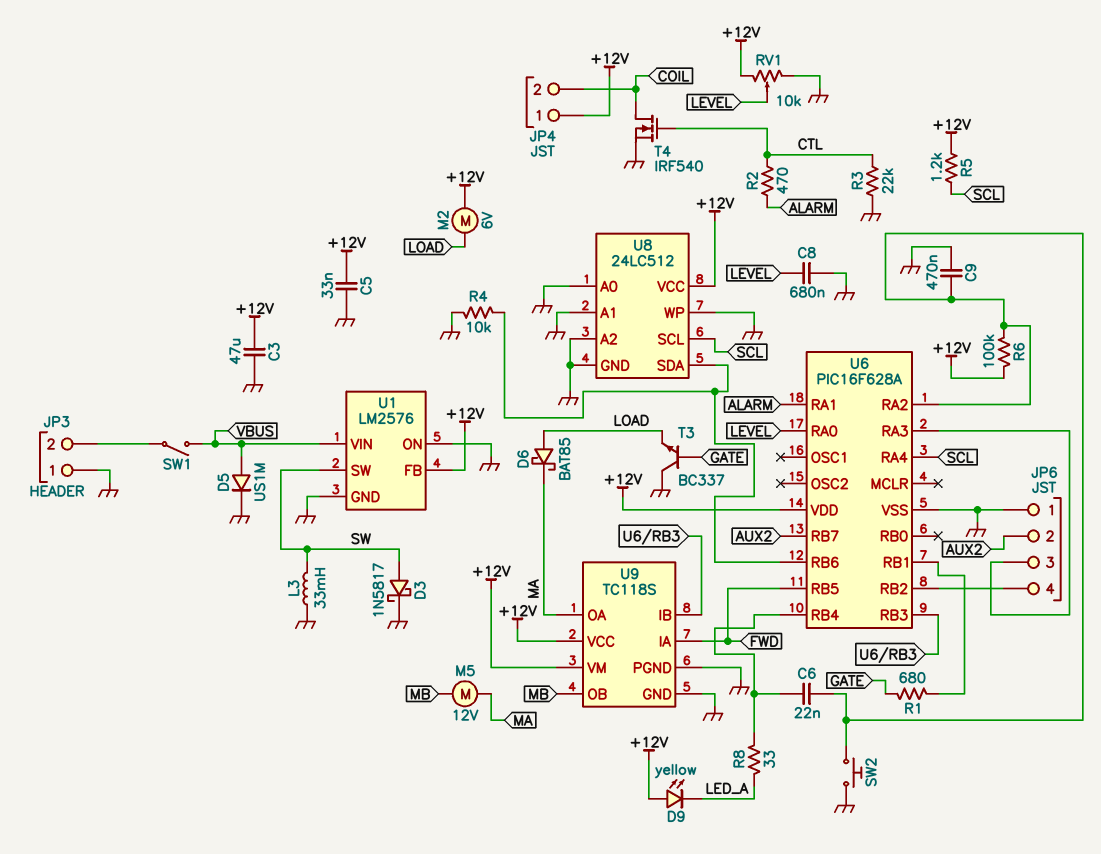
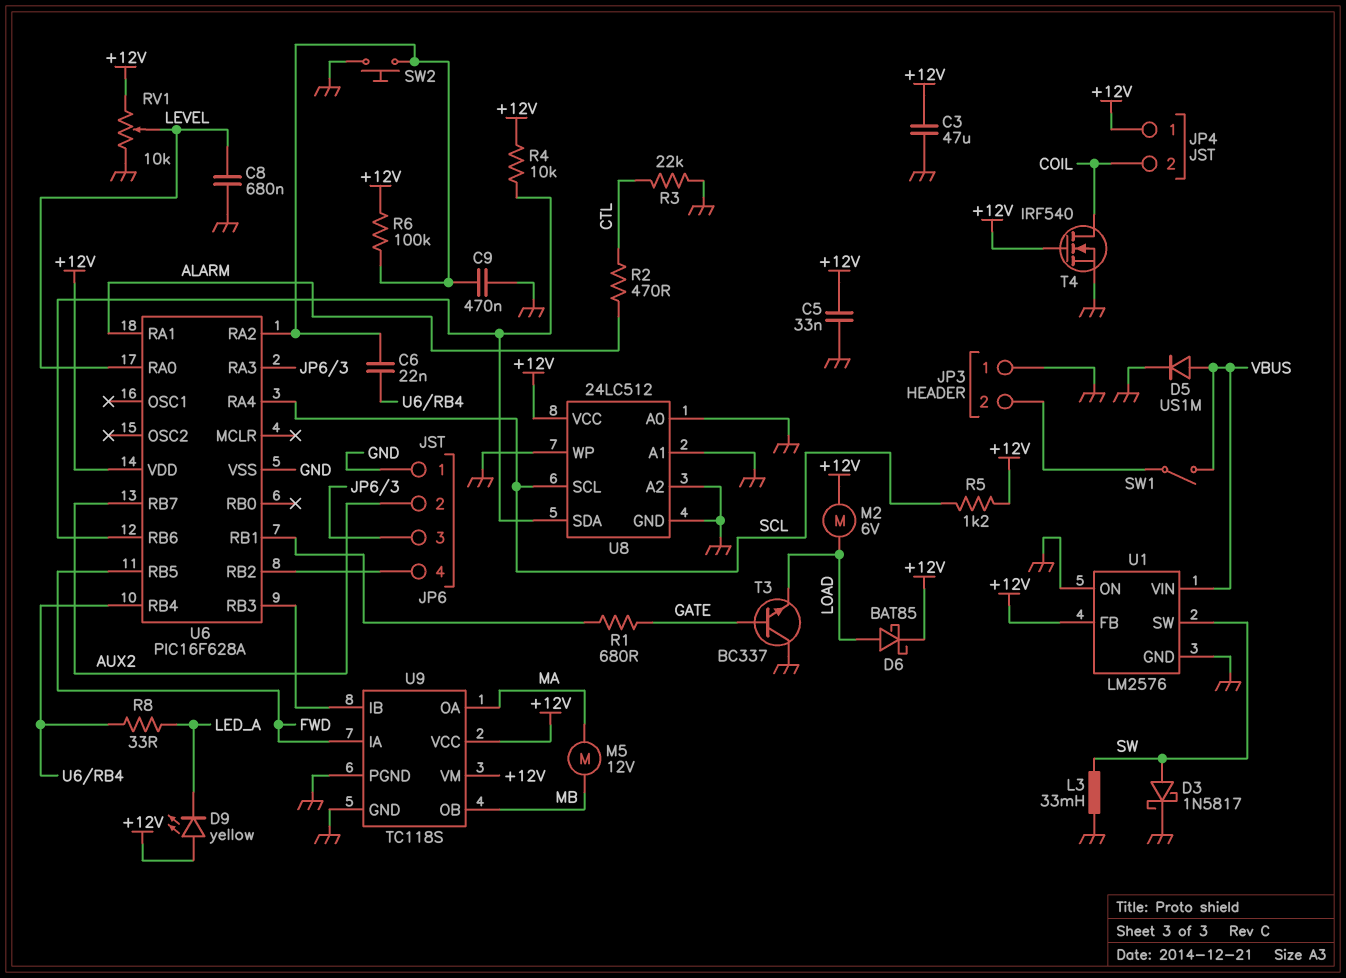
D6: schottky BAT85 (A LOAD, K MA) -> schottky BAT85 (A LOAD, K +12V)
R4: 10k (GND, U6/RB6) -> 10k (+12V, U6/RB6)
T4: NMOS IRF540 (G CTL, D COIL, S GND) -> NMOS IRF540 (G +12V, D COIL, S GND)

